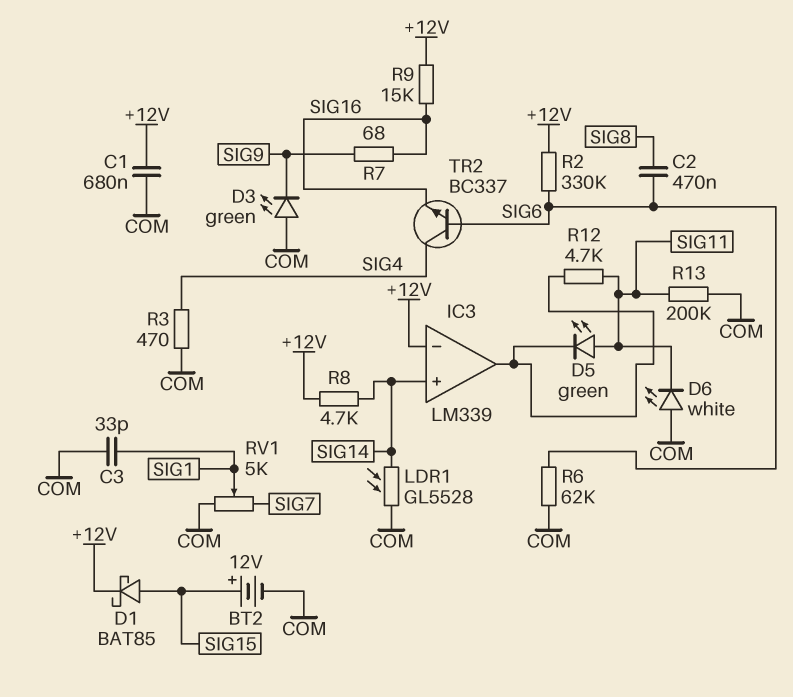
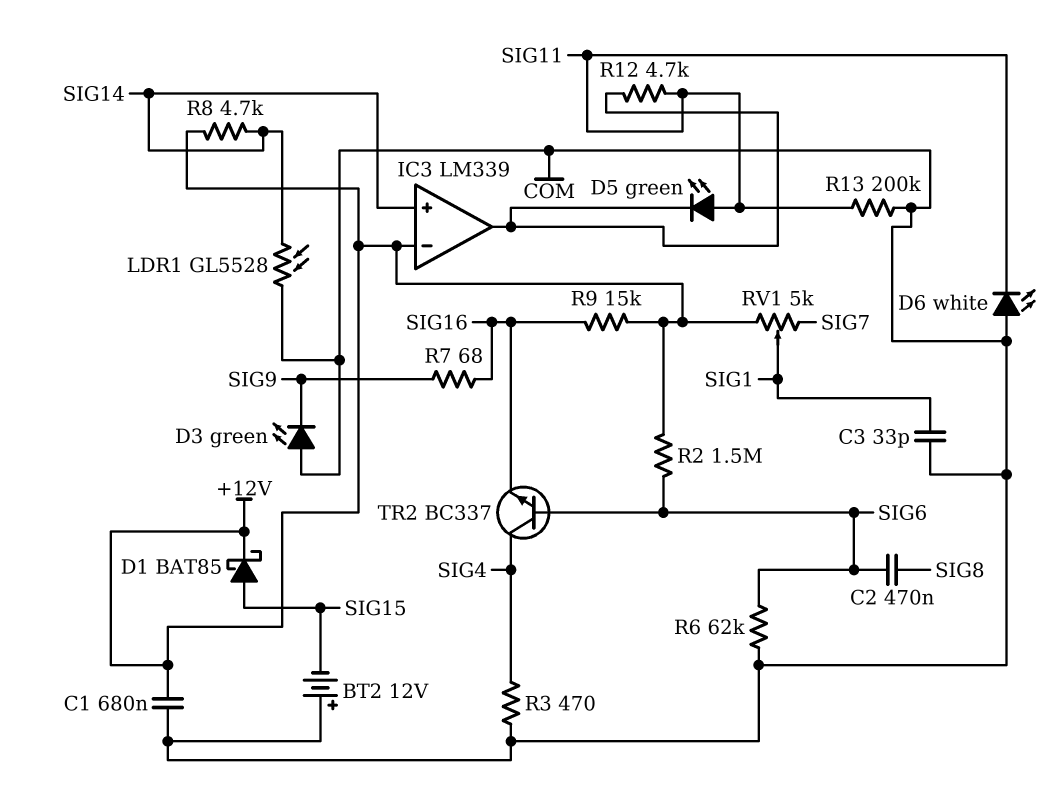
BT2: 12V (plus SIG15, minus COM) -> 12V (plus COM, minus SIG15)
R2: 330k (+12V, SIG6) -> 1.5M (+12V, SIG6)
RV1: 5k (COM, SIG7, wiper SIG1) -> 5k (+12V, SIG7, wiper SIG1)

